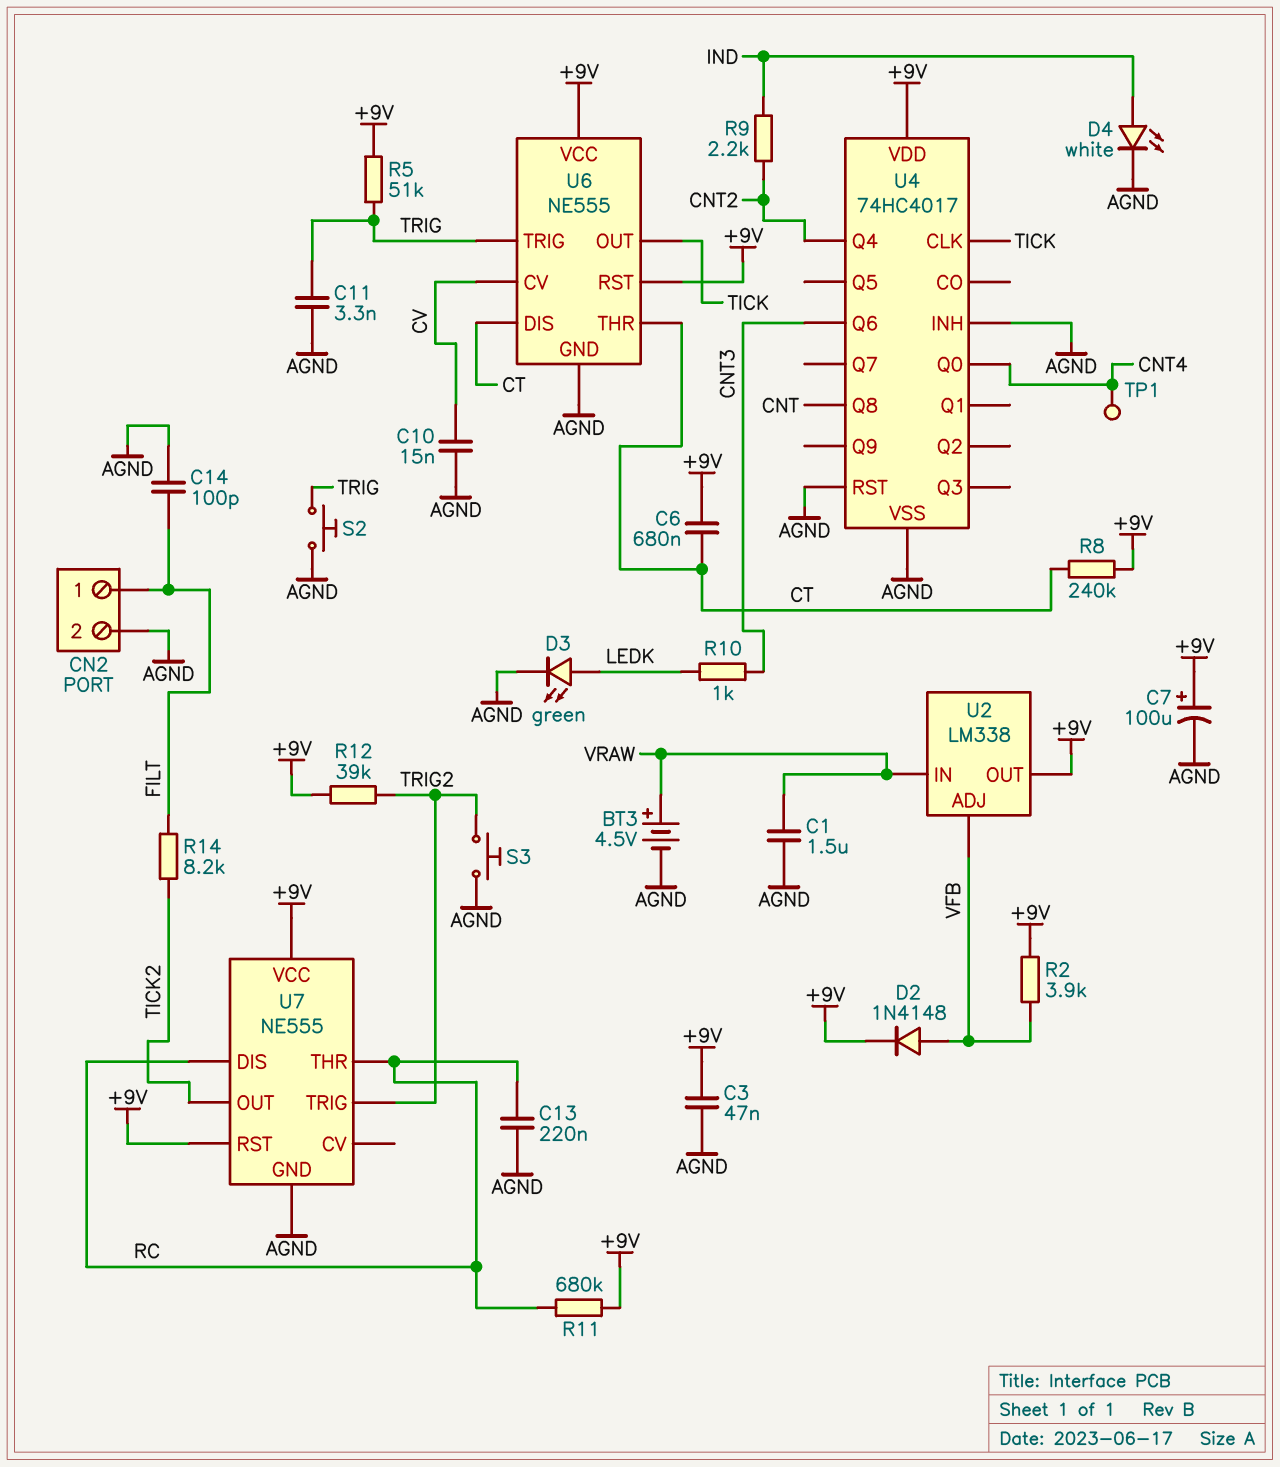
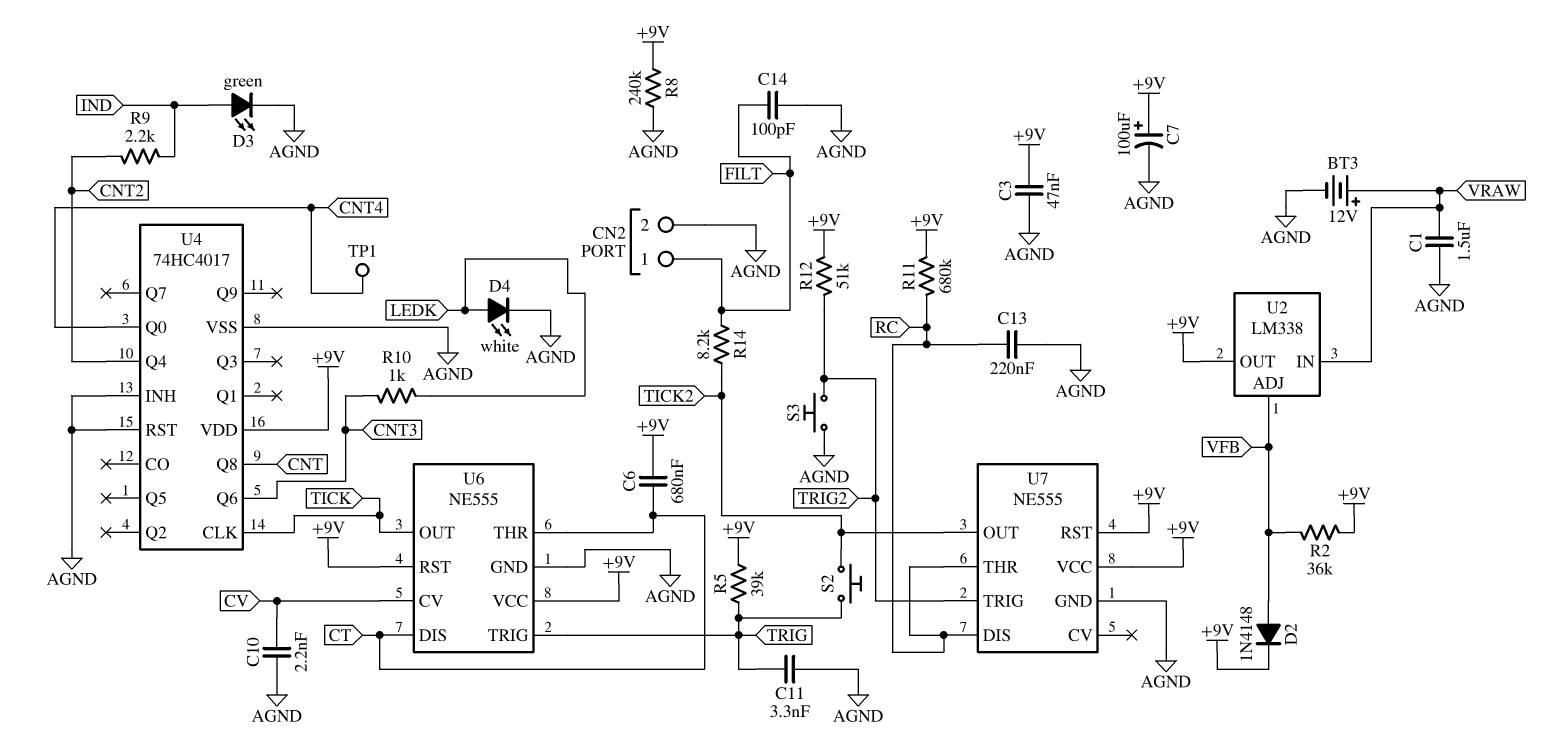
BT3: 4.5V (plus VRAW, minus AGND) -> 12V (plus VRAW, minus AGND)
C10: 15nF (AGND, CV) -> 2.2nF (AGND, CV)
D3: LED green (A LEDK, K AGND) -> LED green (A IND, K AGND)
D4: LED white (A IND, K AGND) -> LED white (A LEDK, K AGND)
R2: 3.9k (+9V, VFB) -> 36k (+9V, VFB)
R5: 51k (+9V, TRIG) -> 39k (+9V, TRIG)
R8: 240k (+9V, CT) -> 240k (+9V, AGND)
R12: 39k (+9V, TRIG2) -> 51k (+9V, TRIG2)
S2: button (AGND, TRIG) -> button (TICK2, TRIG)

